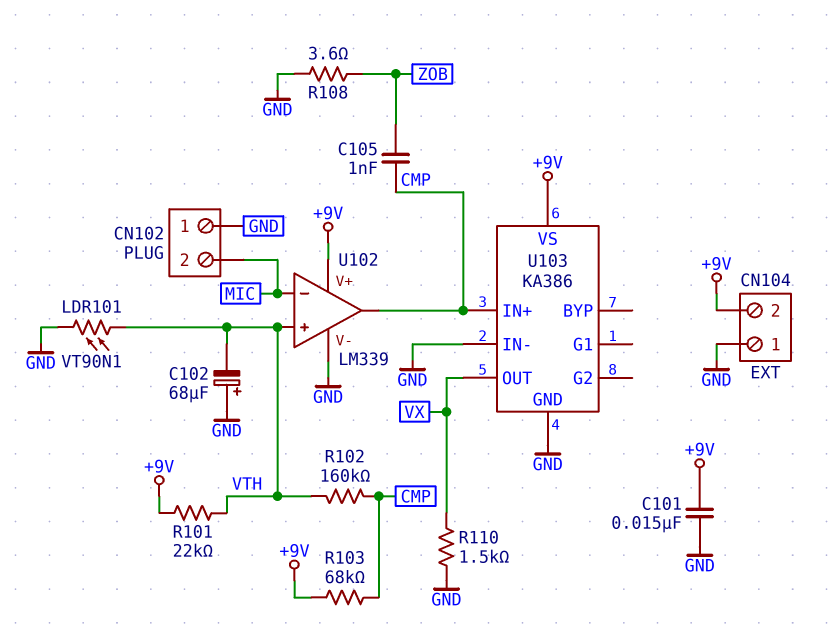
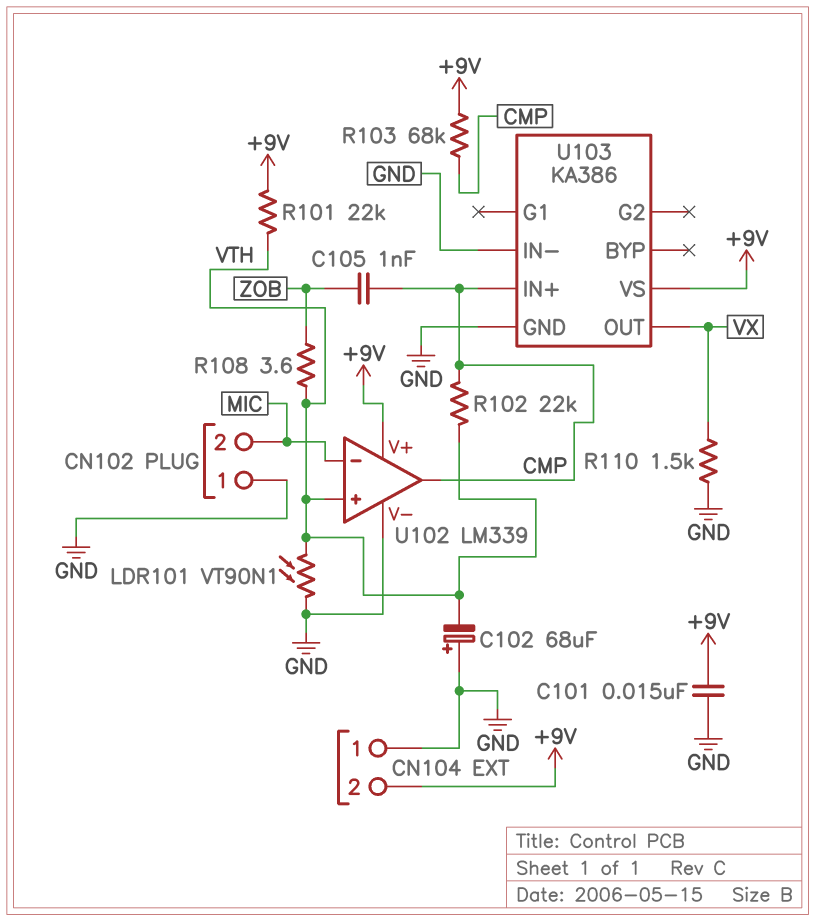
R102: 160k (CMP, VTH) -> 22k (CMP, VTH)
R108: 3.6 (GND, ZOB) -> 3.6 (VTH, ZOB)

